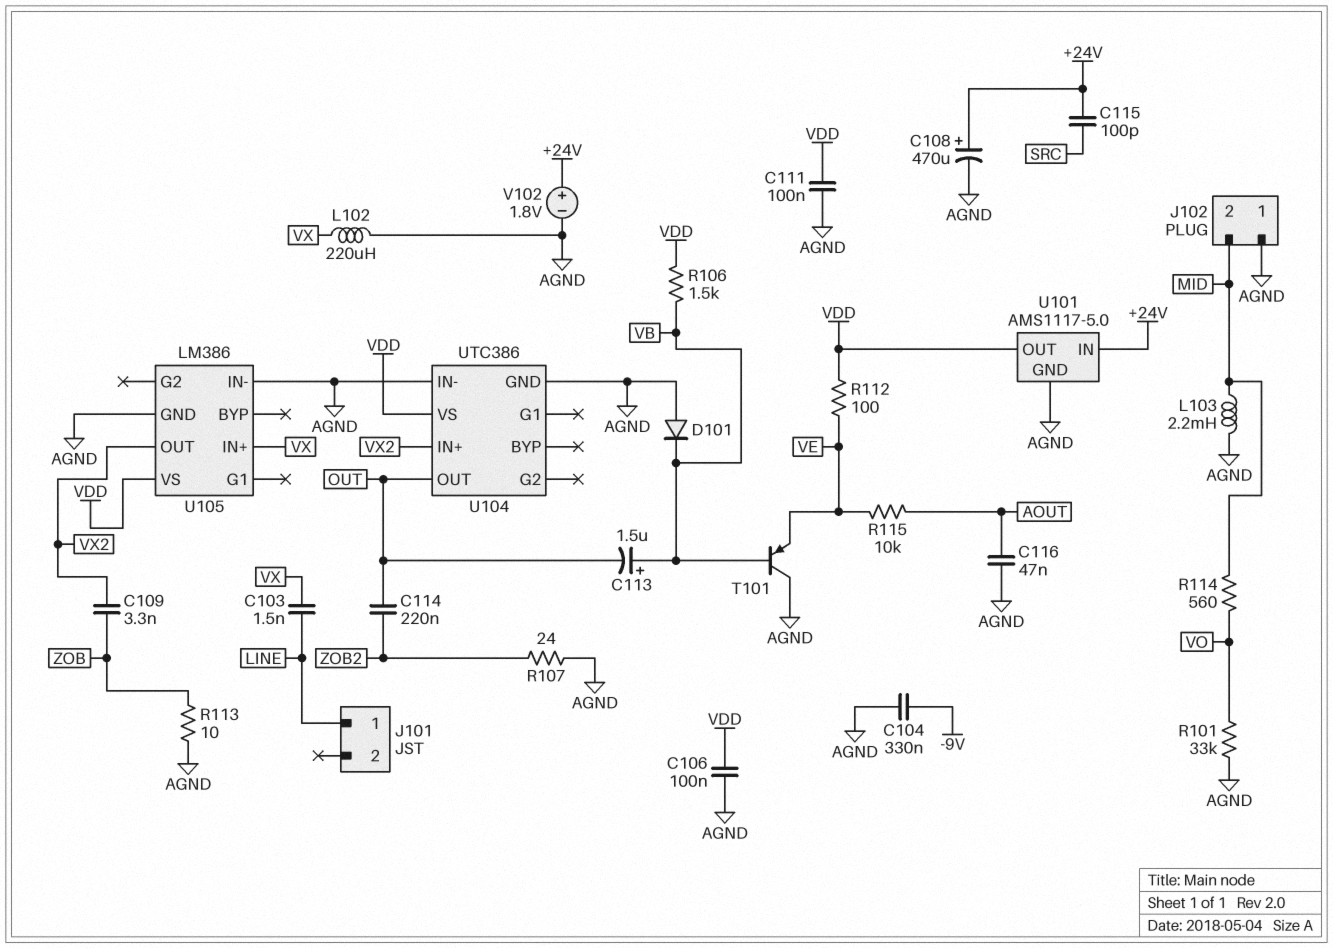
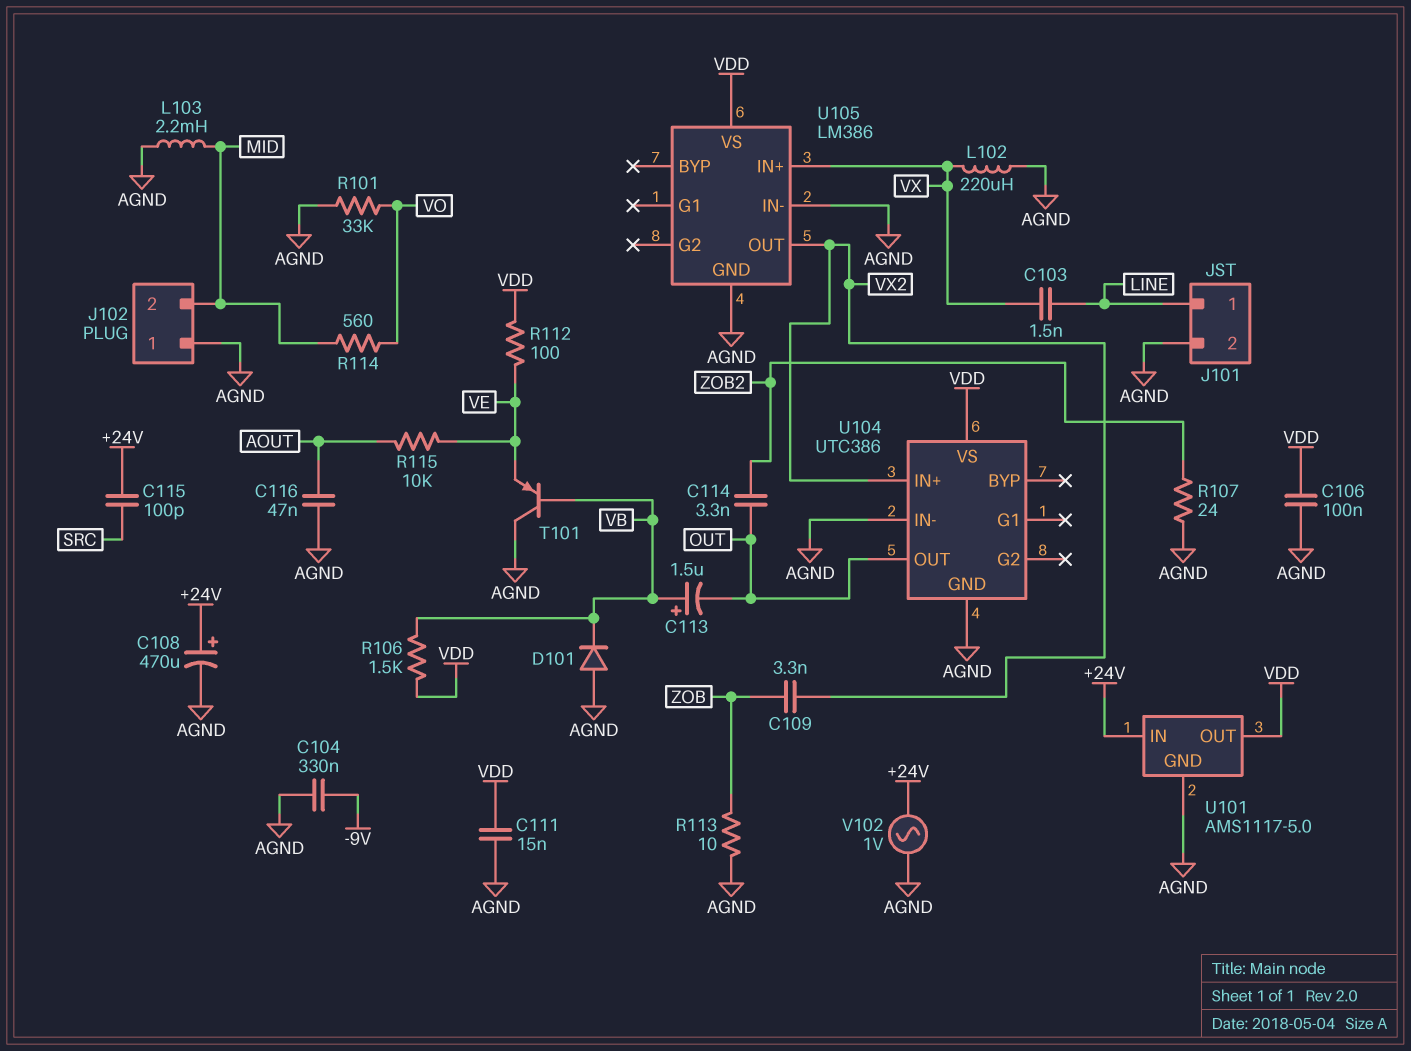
C111: 100nF (AGND, VDD) -> 15nF (AGND, VDD)
C114: 220nF (OUT, ZOB2) -> 3.3nF (OUT, ZOB2)
J101 pin 2: none -> AGND
V102: 1.8V (plus +24V, minus AGND) -> AC 1V (+24V, AGND)

